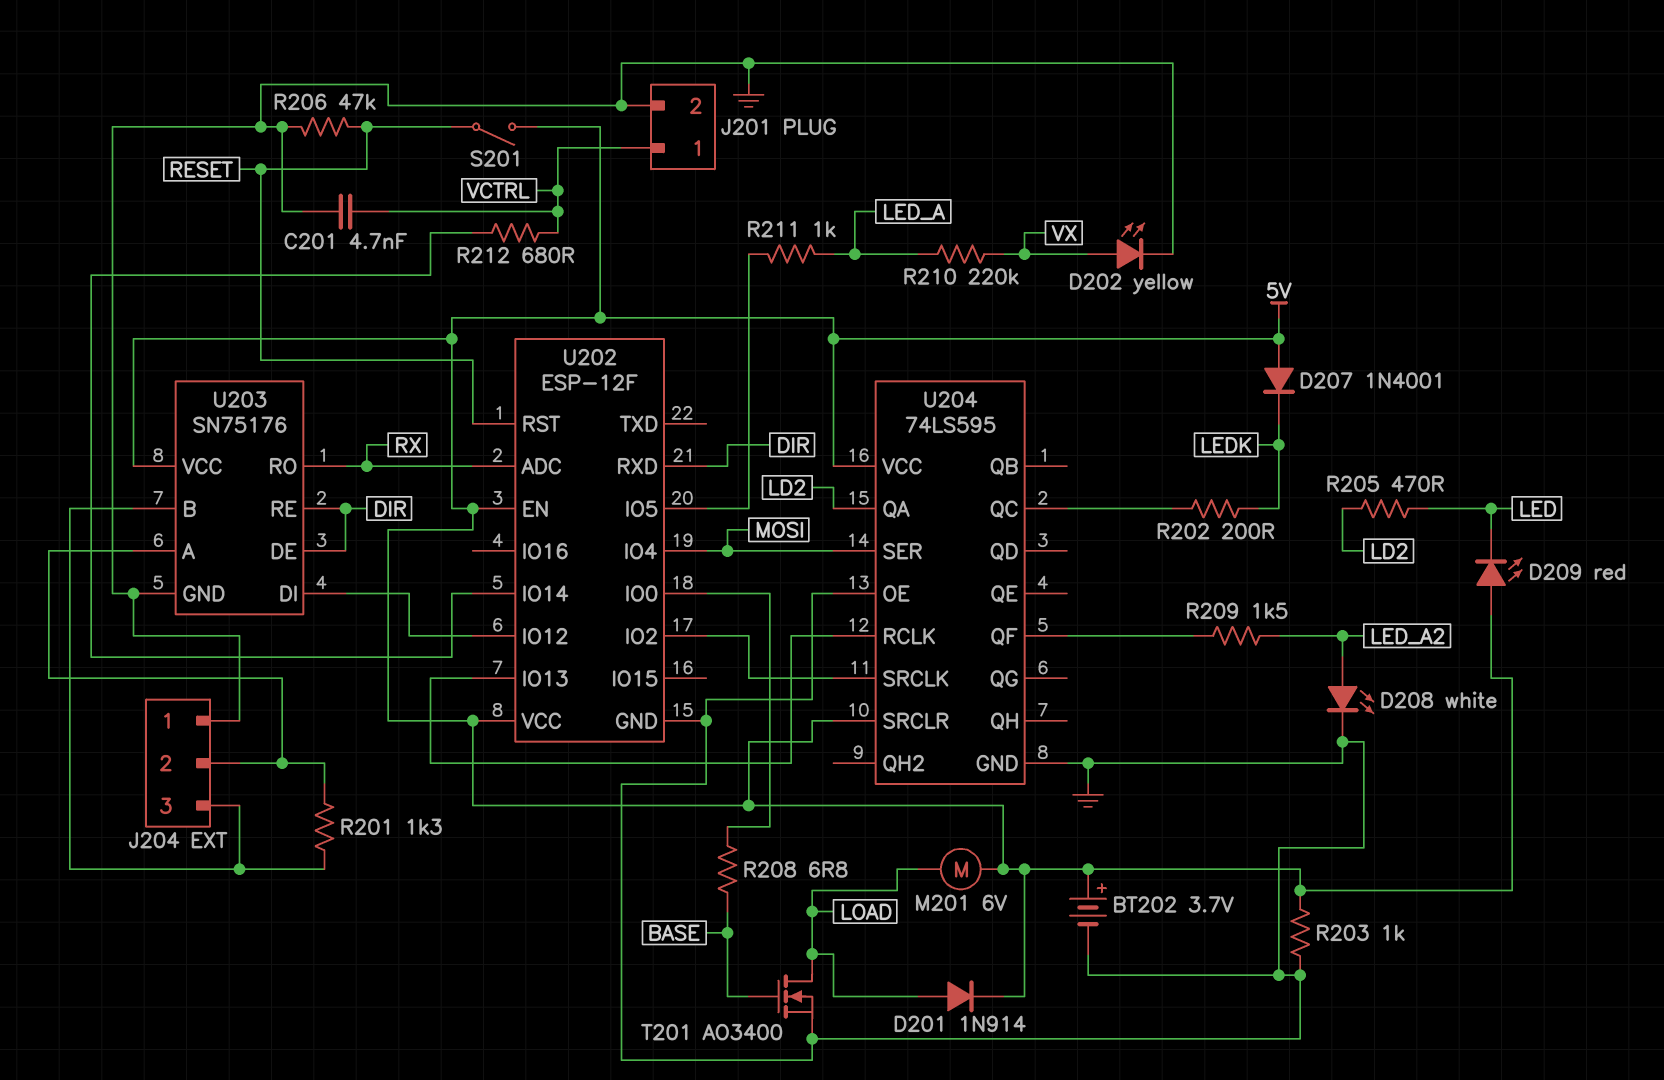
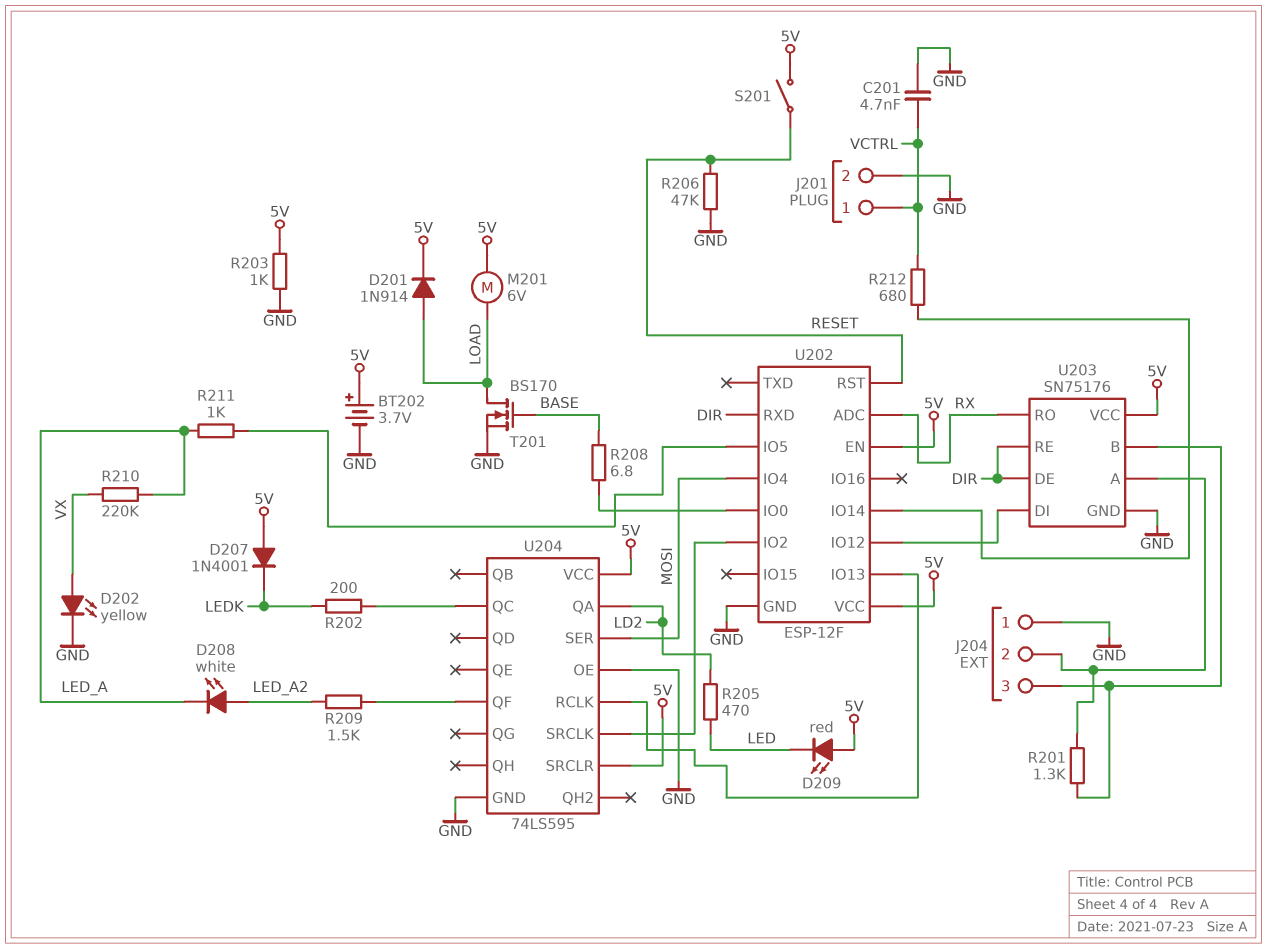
D208: LED white (A LED_A2, K GND) -> LED white (A LED_A2, K LED_A)
T201: NMOS AO3400 (G BASE, D LOAD, S GND) -> NMOS BS170 (G BASE, D LOAD, S GND)

